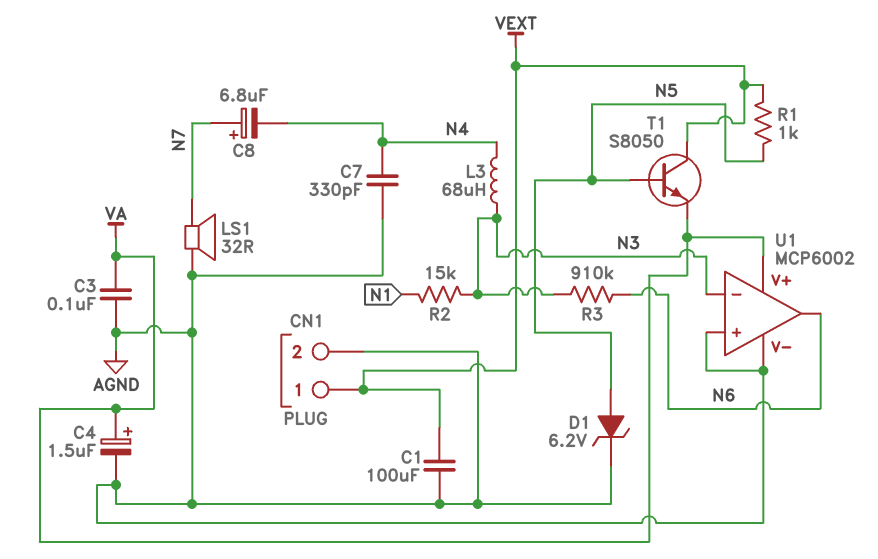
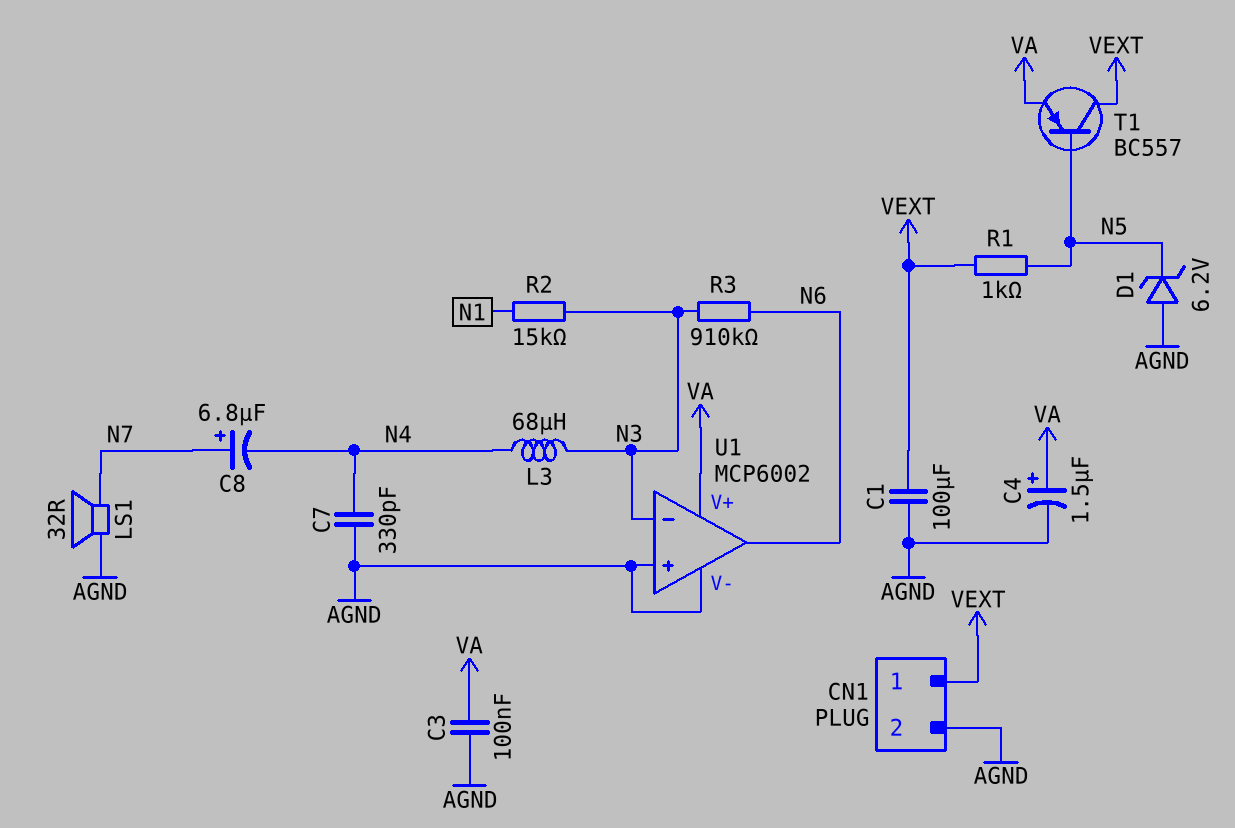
D1: zener 6.2V (A N5, K AGND) -> zener 6.2V (A AGND, K N5)
T1: NPN S8050 (B N5, C VEXT, E VA) -> PNP BC557 (B N5, C VEXT, E VA)

